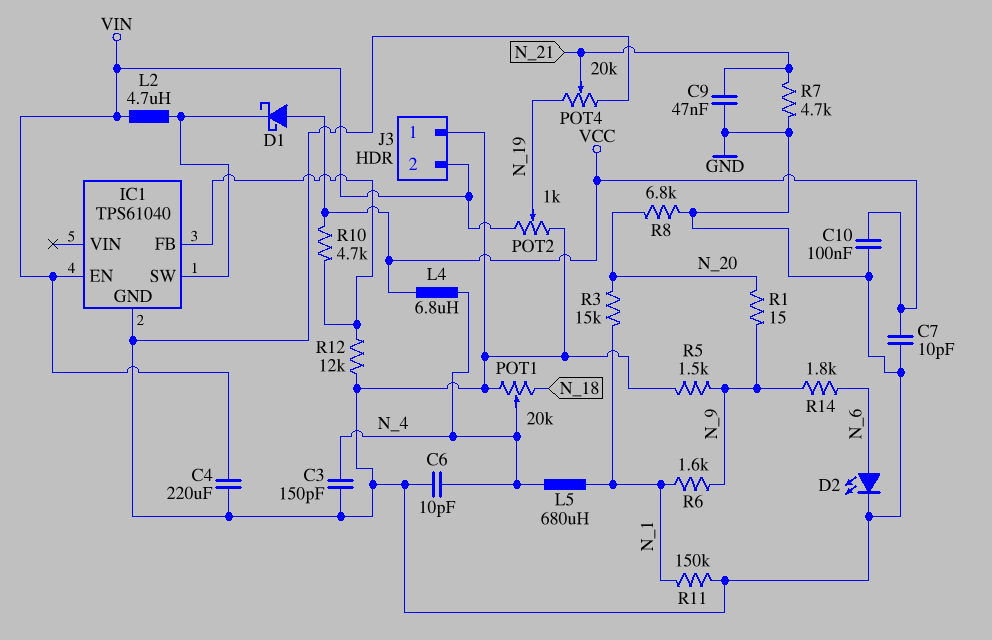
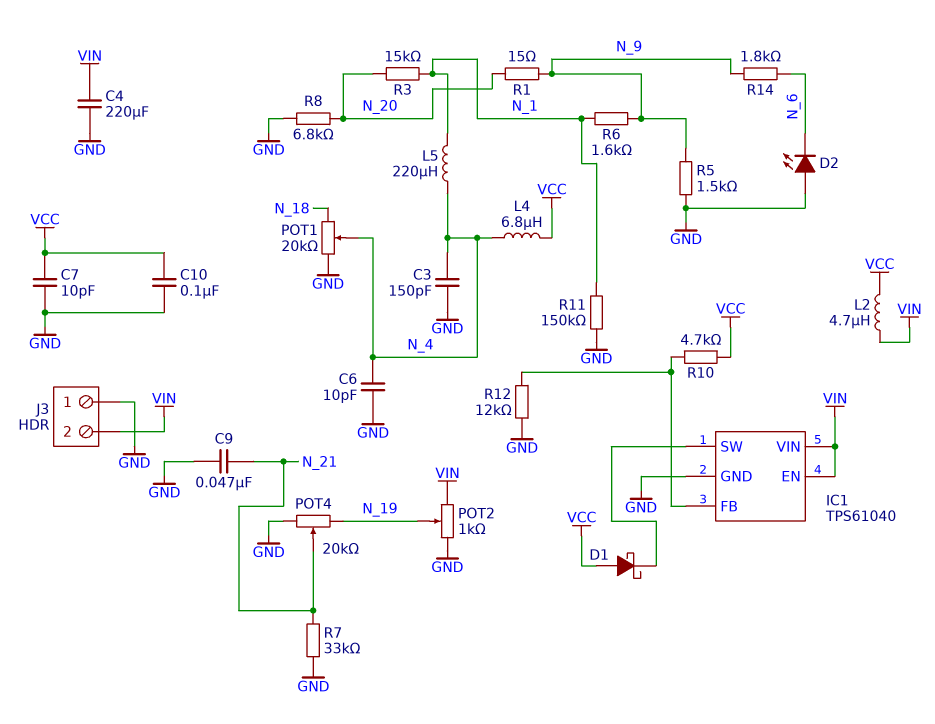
D2: LED (A N_6, K GND) -> LED (A GND, K N_6)
IC1 pin VIN: none -> VIN
L2: 4.7uH (IC1/SW, VIN) -> 4.7uH (VCC, VIN)
L5: 680uH (N_1, N_4) -> 220uH (N_1, N_4)
R7: 4.7k (GND, N_21) -> 33k (GND, N_21)

